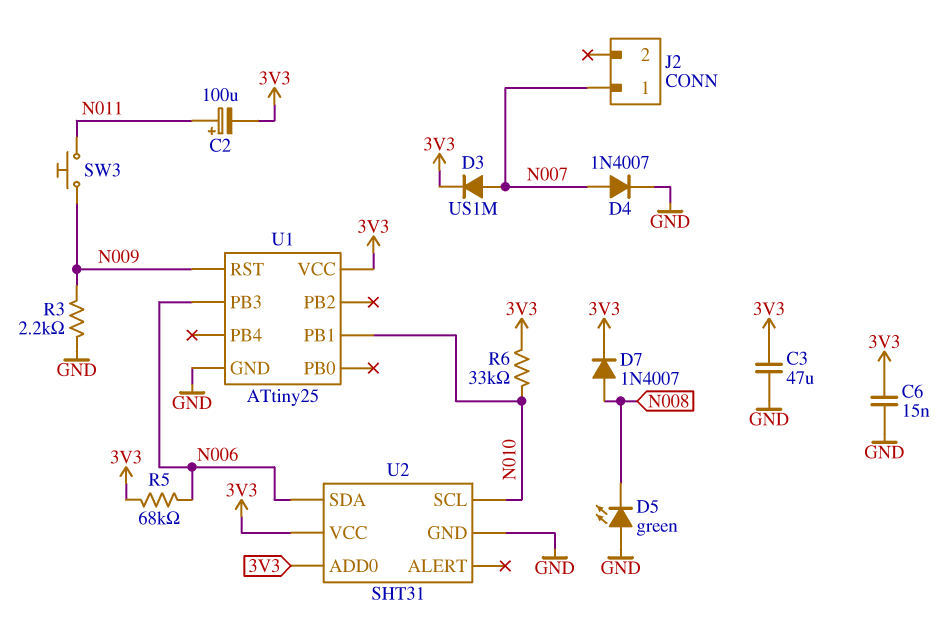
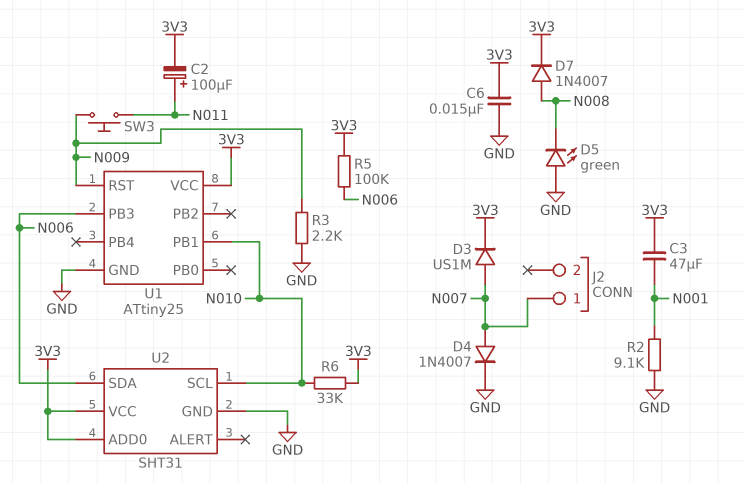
C3: 47uF (3V3, GND) -> 47uF (3V3, N001)
R2: none -> 9.1k (GND, N001)
R5: 68k (3V3, N006) -> 100k (3V3, N006)

